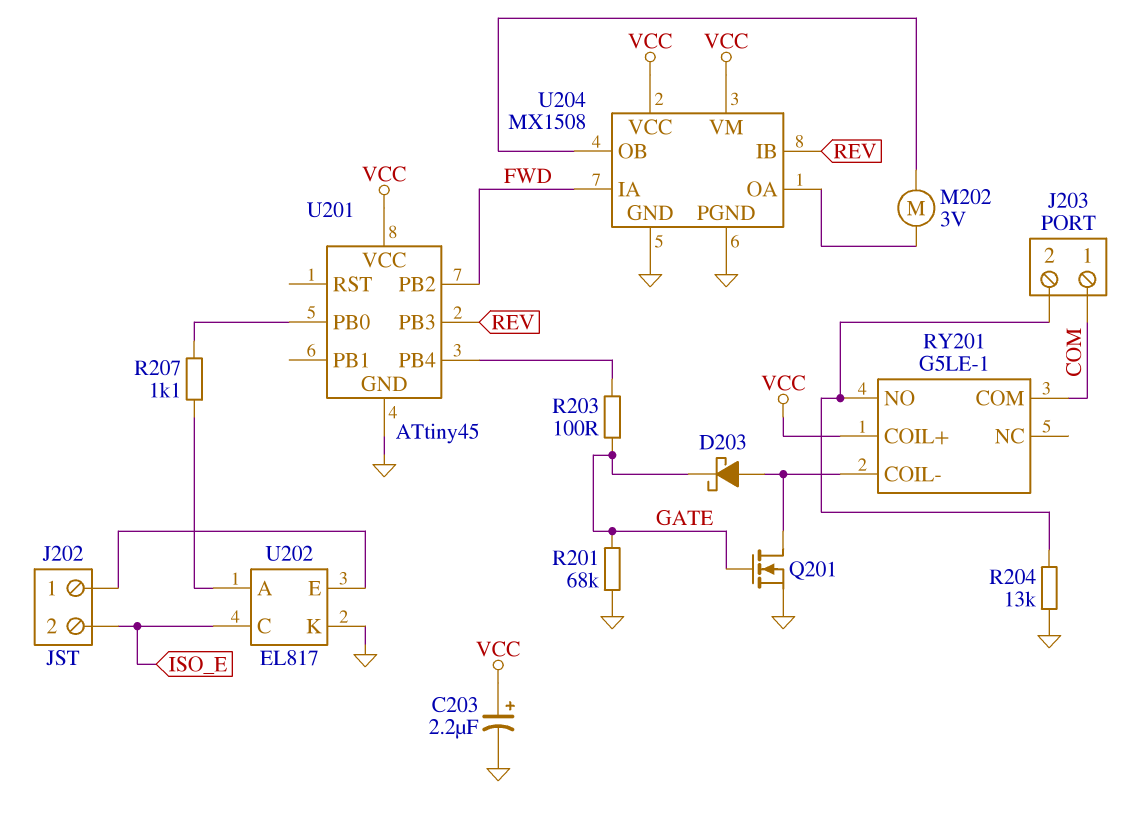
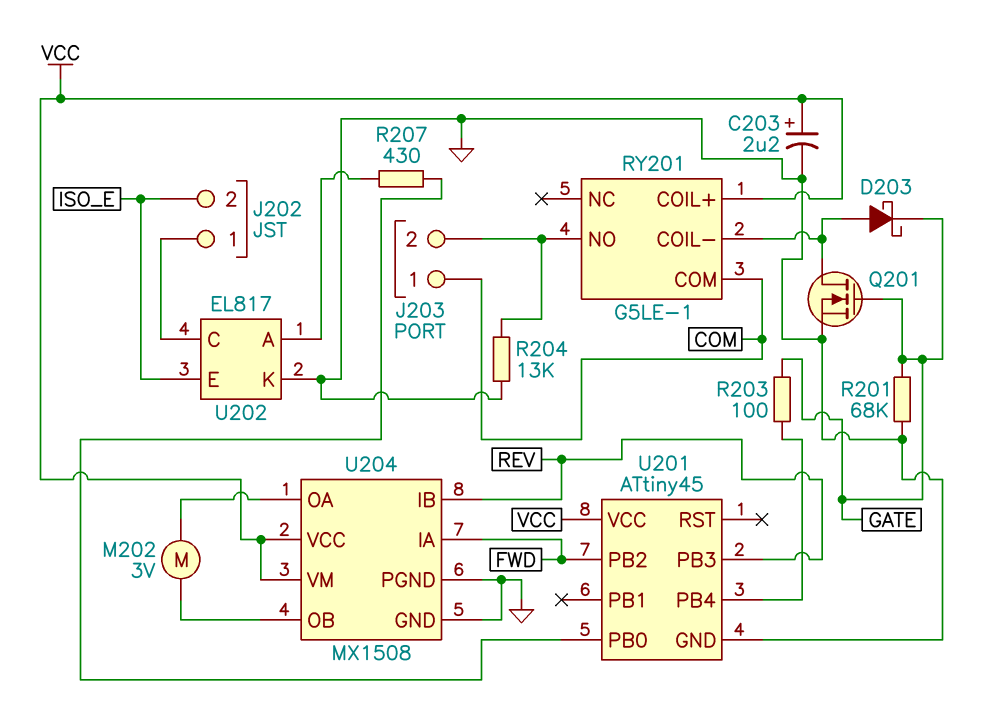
R207: 1.1k (U201/PB0, U202/A) -> 430 (U201/PB0, U202/A)
U202 pin C: ISO_E -> J202/1
U202 pin E: J202/1 -> ISO_E

